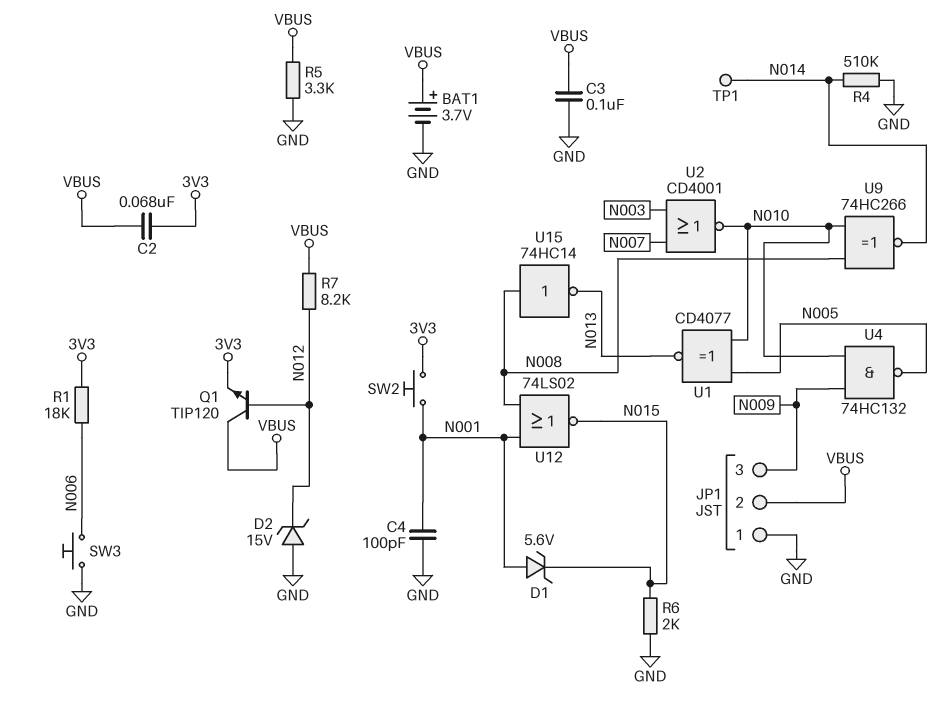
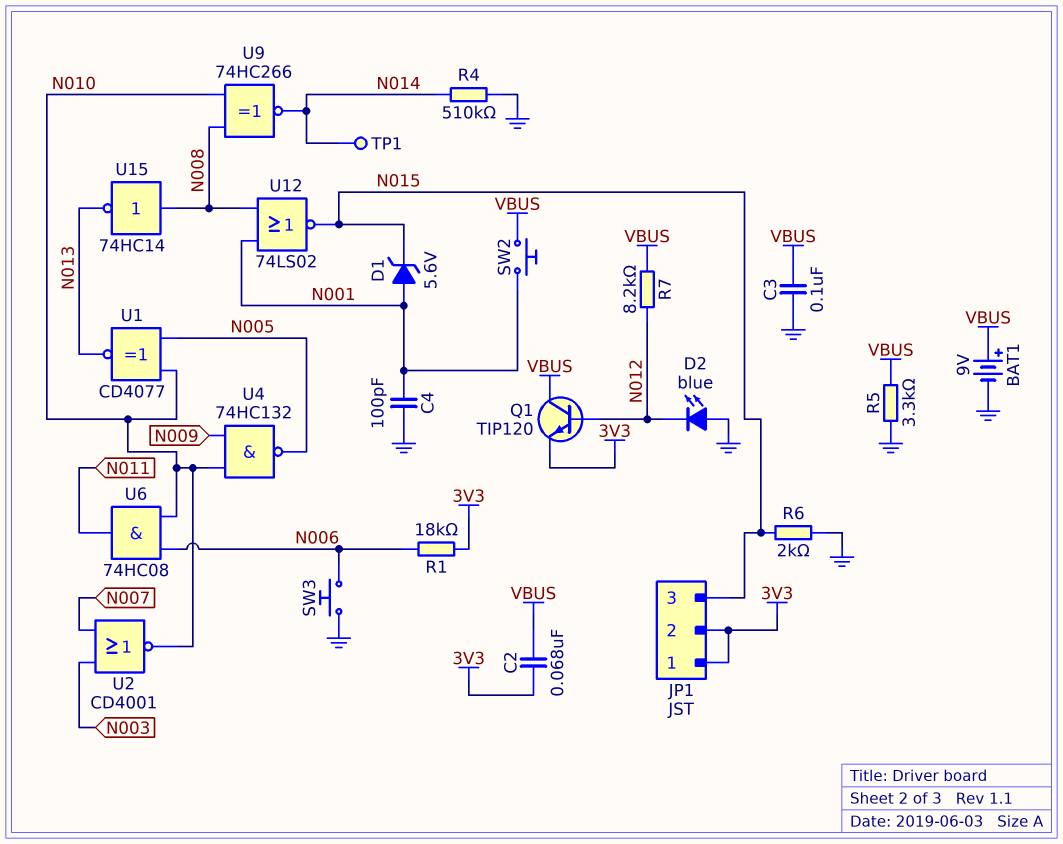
BAT1: 3.7V (plus VBUS, minus GND) -> 9V (plus VBUS, minus GND)
D2: zener 15V (A GND, K N012) -> LED blue (A GND, K N012)
JP1 pin 1: GND -> 3V3
JP1 pin 2: VBUS -> 3V3
JP1 pin 3: N009 -> N015
SW2: button (3V3, N001) -> button (N001, VBUS)
U6: none -> AND 74HC08 (in N006, in N010, out N011)

